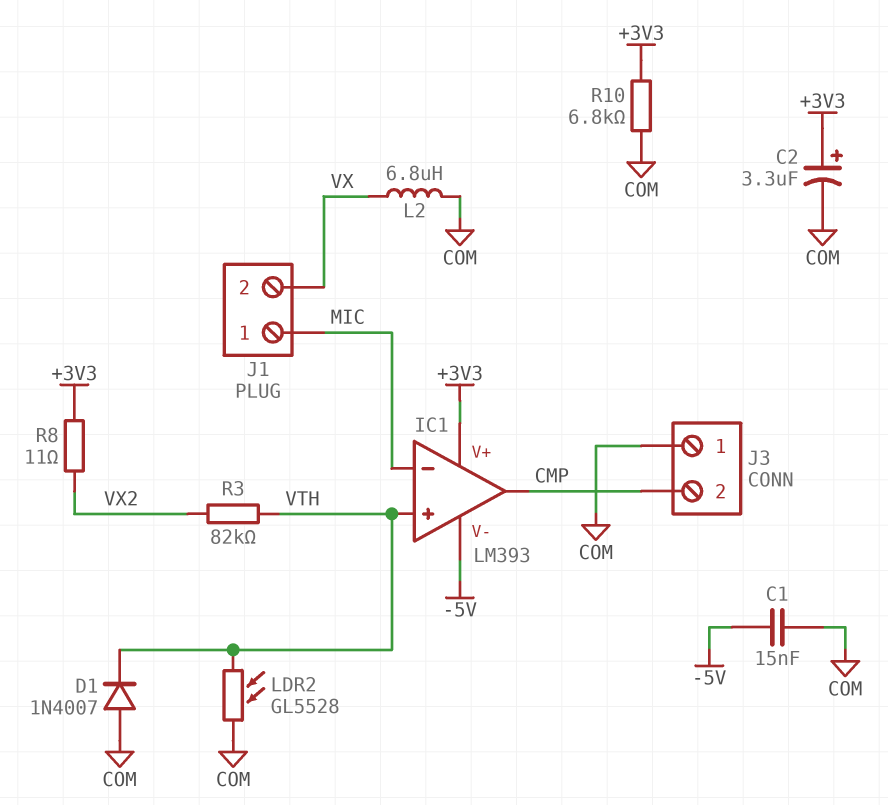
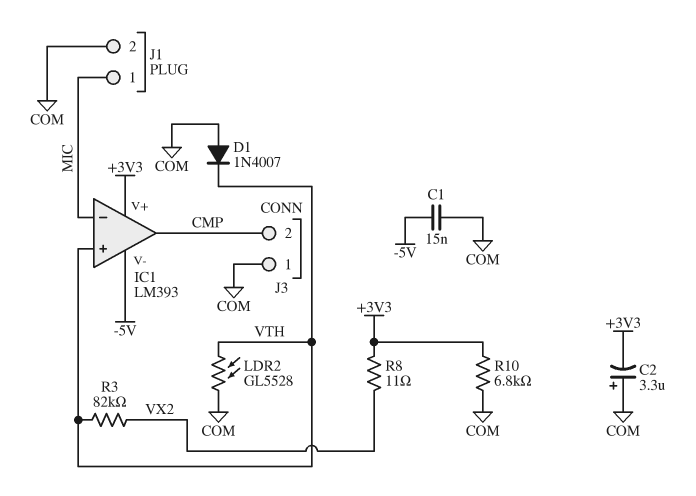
C2: 3.3uF (plus +3V3, minus COM) -> 3.3uF (plus COM, minus +3V3)
J1 pin 2: VX -> COM
L2: 6.8uH (COM, VX) -> none

